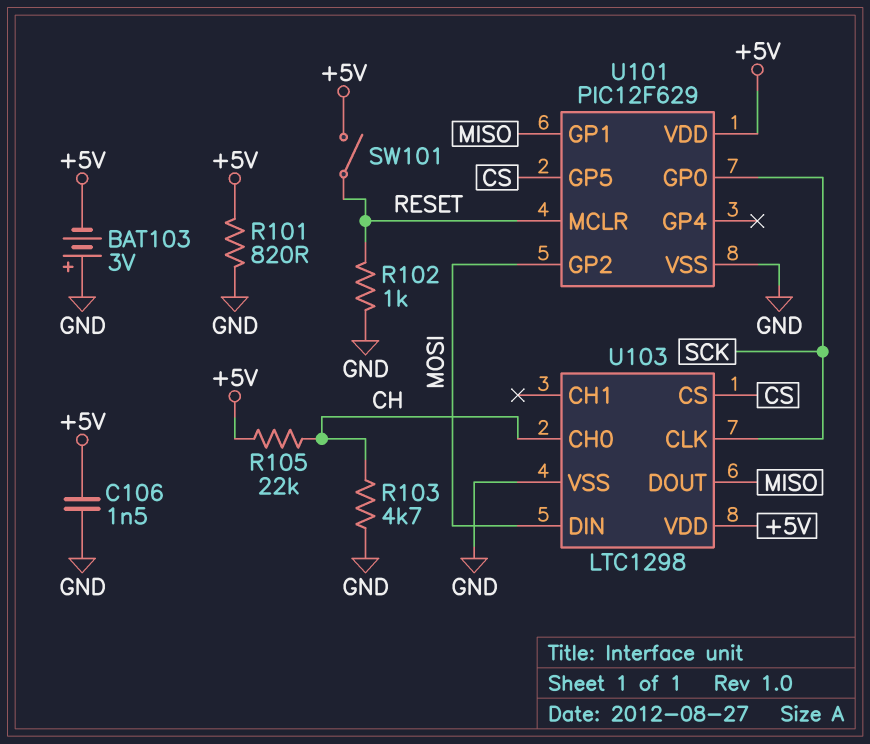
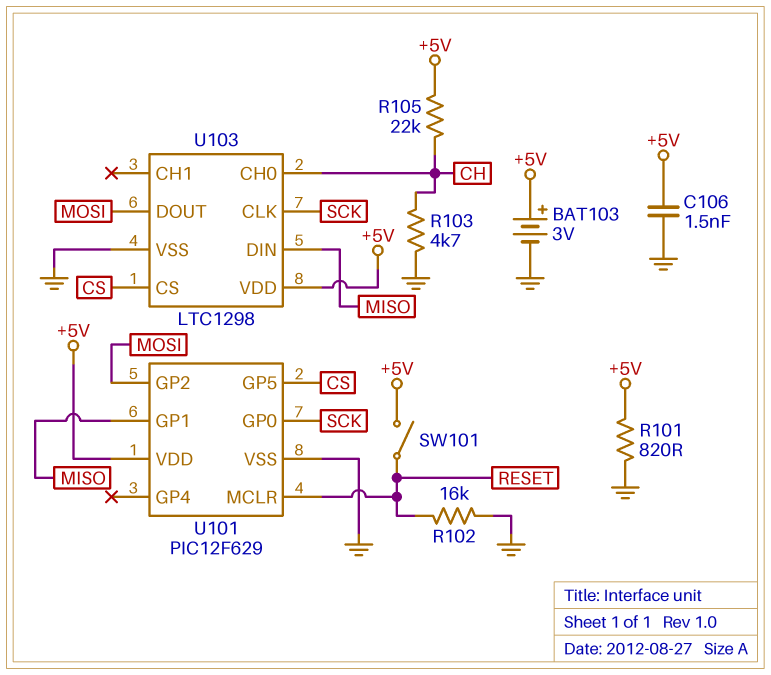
BAT103: 3V (plus GND, minus +5V) -> 3V (plus +5V, minus GND)
R102: 1k (GND, RESET) -> 16k (GND, RESET)
U103 pin DIN: MOSI -> MISO
U103 pin DOUT: MISO -> MOSI

